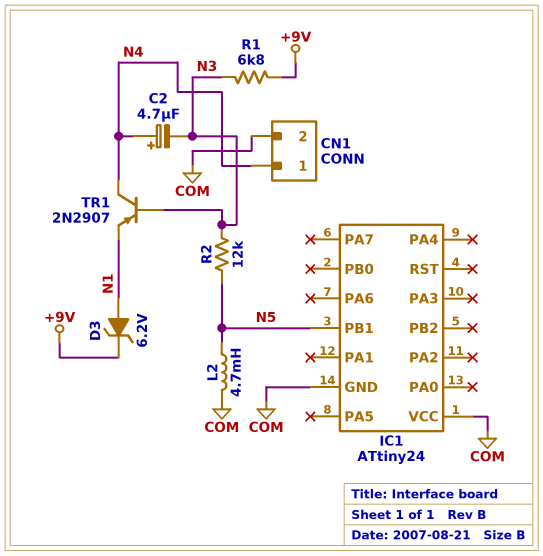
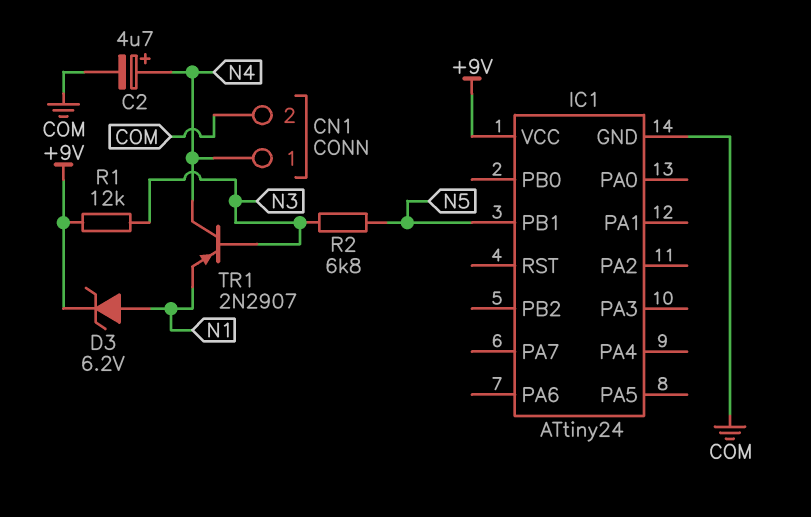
C2: 4.7uF (plus N4, minus N3) -> 4.7uF (plus N4, minus COM)
IC1 pin VCC: COM -> +9V
L2: 4.7mH (COM, N5) -> none
R1: 6.8k (+9V, N3) -> 12k (+9V, N3)
R2: 12k (N3, N5) -> 6.8k (N3, N5)

